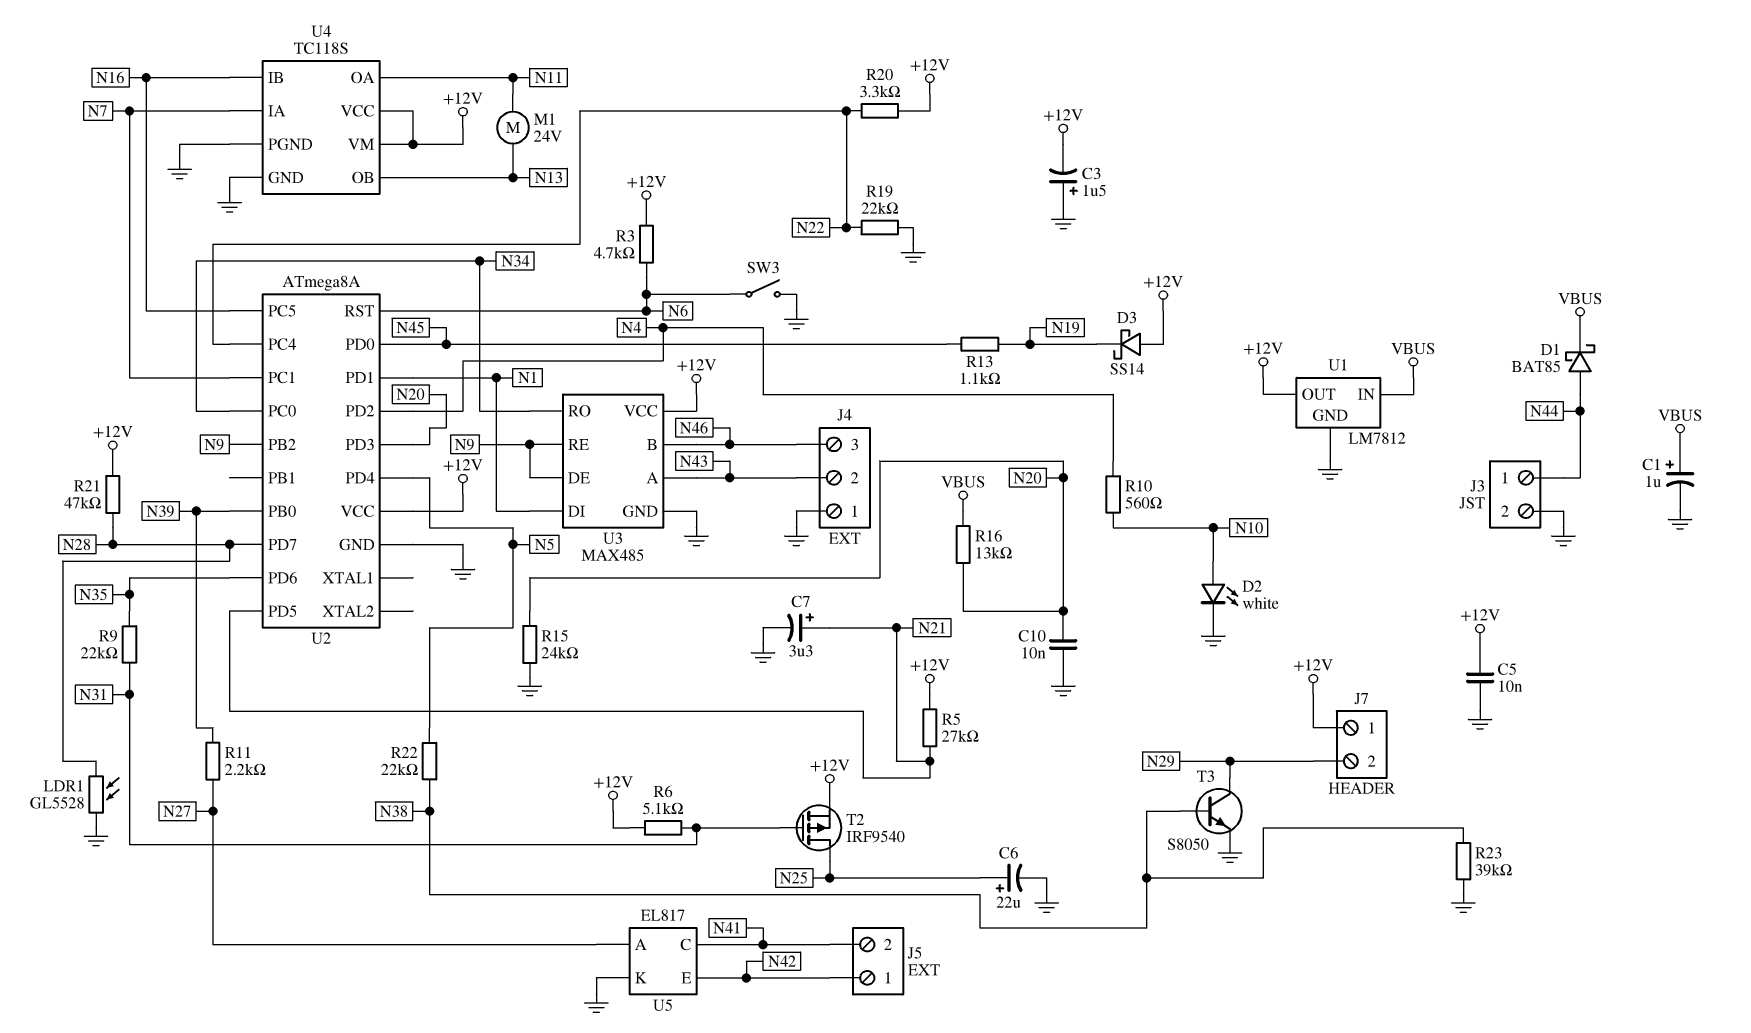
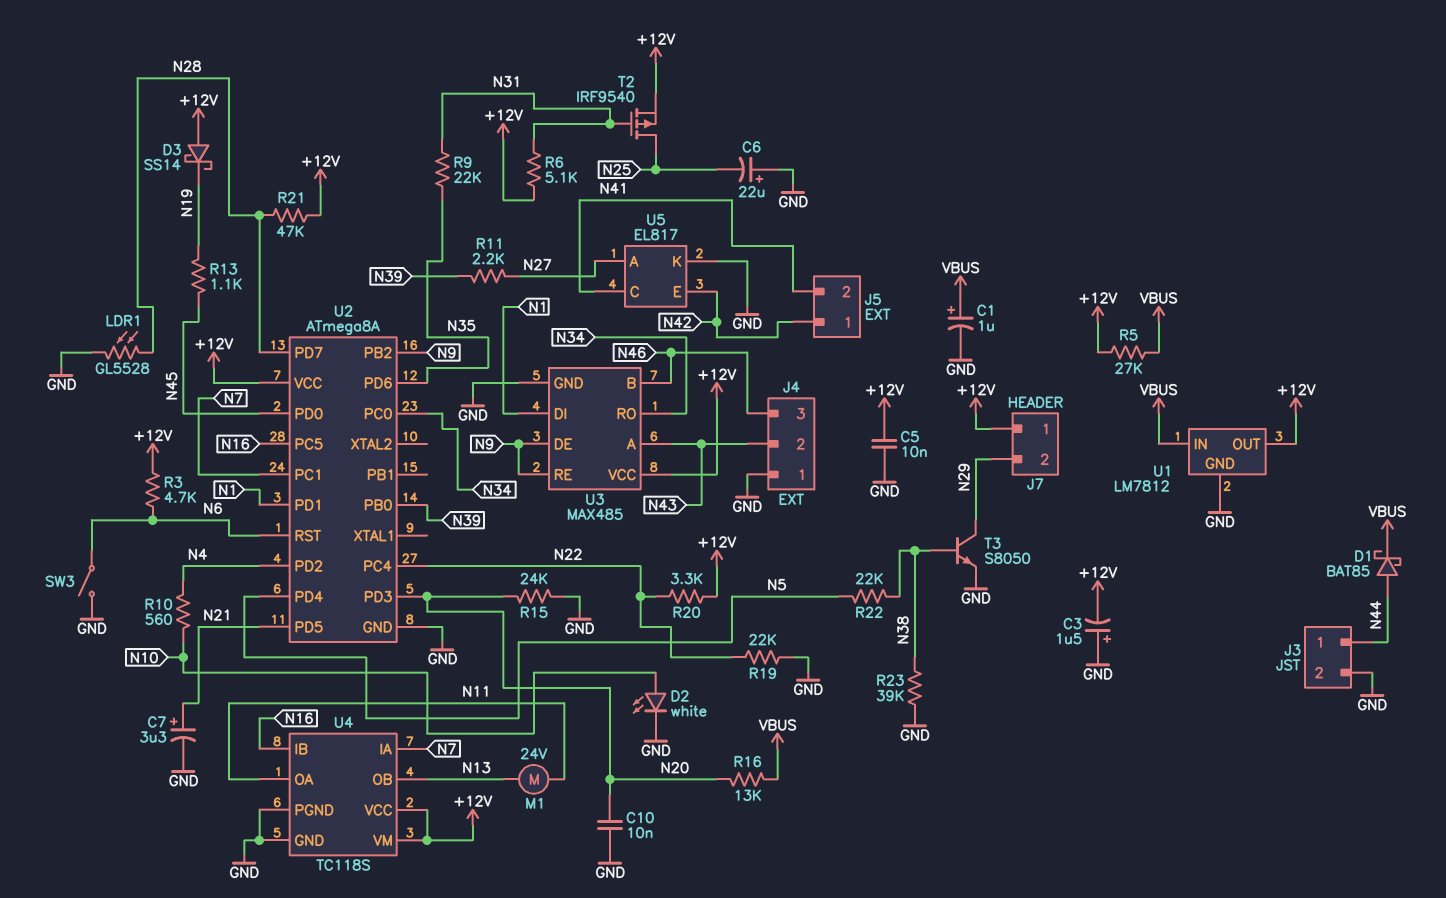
C6: 22uF (plus N25, minus GND) -> 22uF (plus GND, minus N25)
R5: 27k (+12V, N21) -> 27k (+12V, VBUS)

